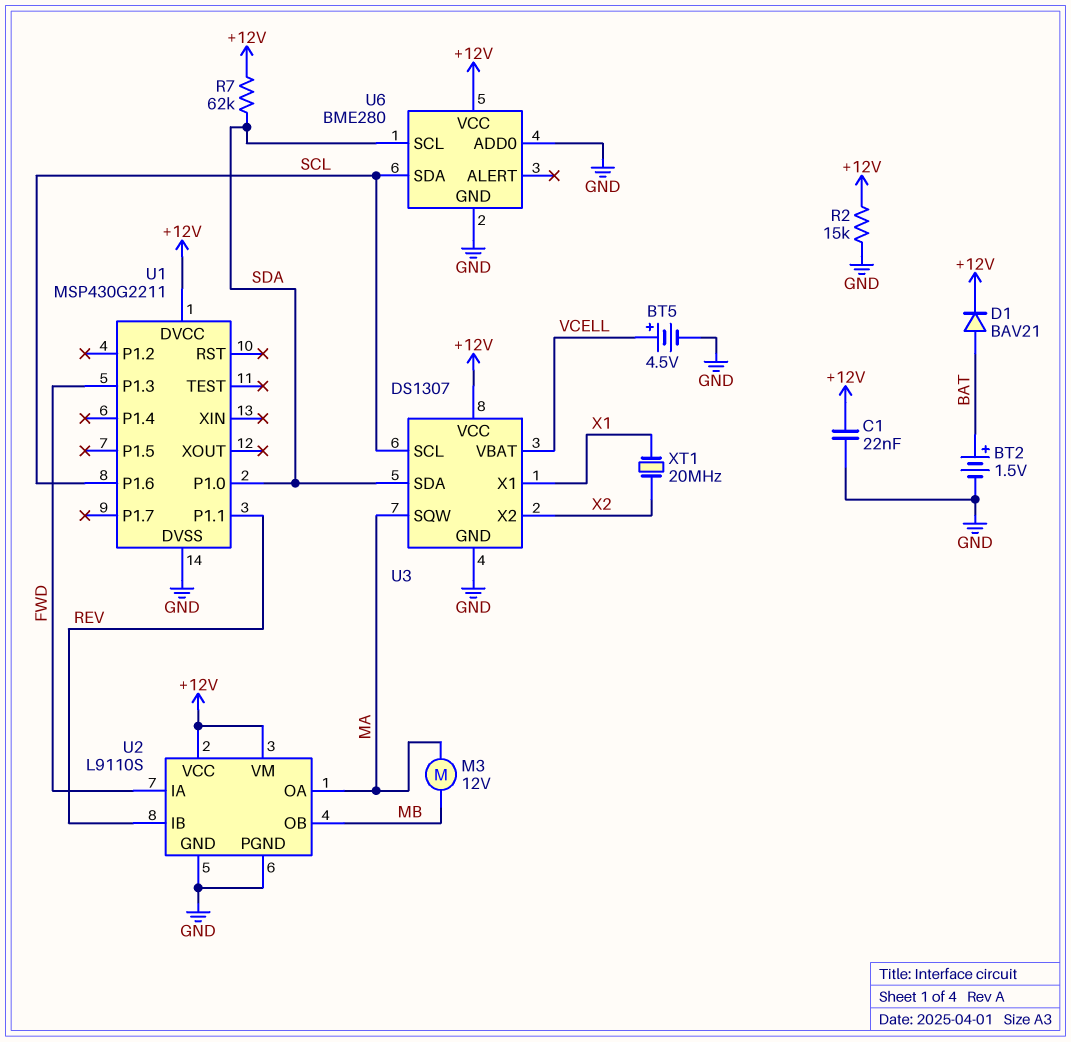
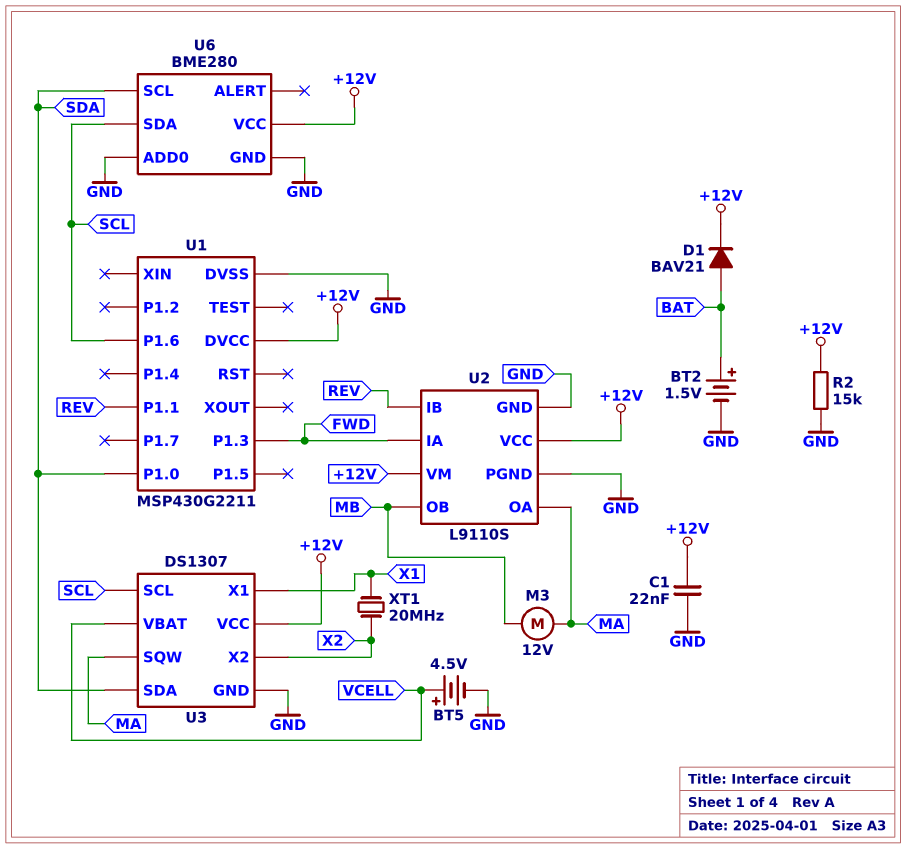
R7: 62k (+12V, SDA) -> none

